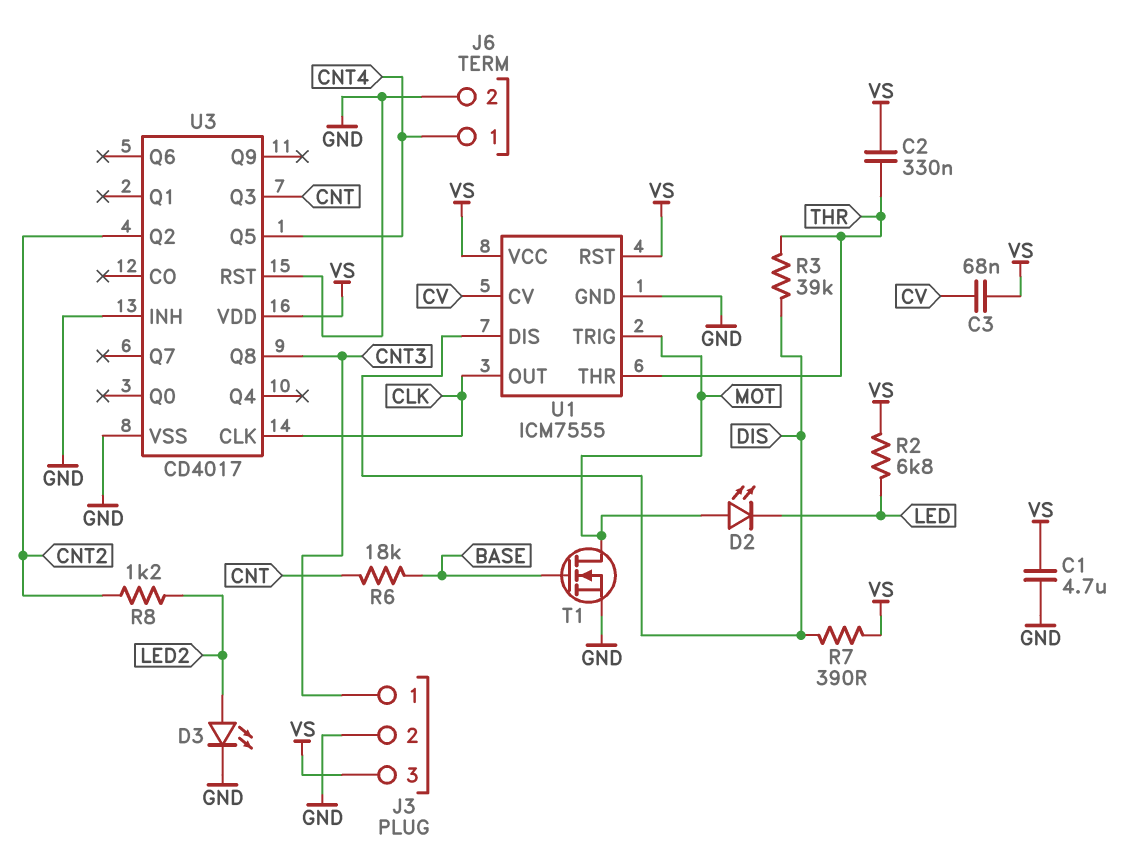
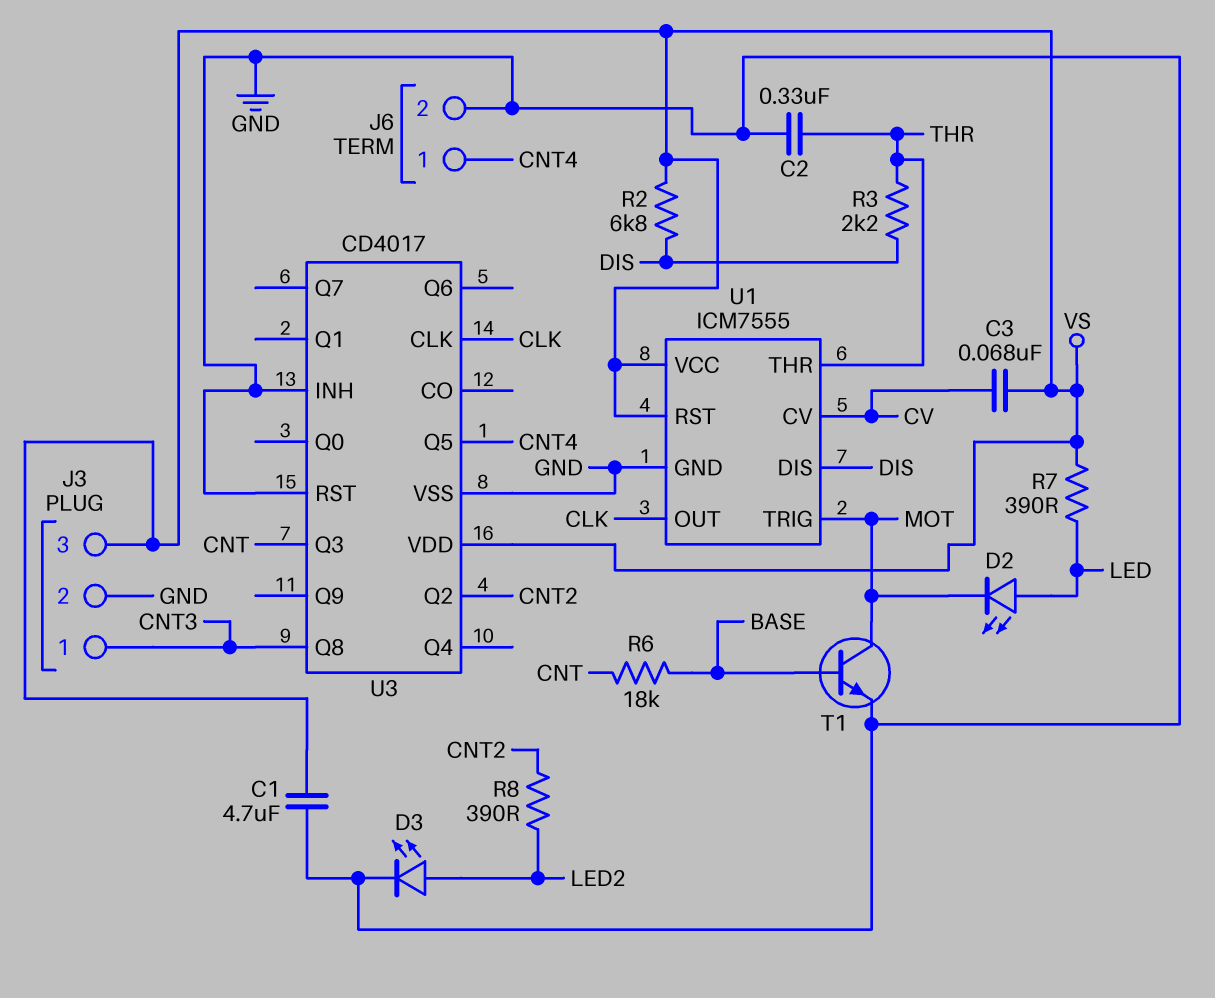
C2: 330nF (THR, VS) -> 330nF (GND, THR)
D2: LED (A MOT, K LED) -> LED (A LED, K MOT)
R2: 6.8k (LED, VS) -> 6.8k (DIS, VS)
R3: 39k (DIS, THR) -> 2.2k (DIS, THR)
R7: 390 (DIS, VS) -> 390 (LED, VS)
R8: 1.2k (CNT2, LED2) -> 390 (CNT2, LED2)
T1: NMOS (G BASE, D MOT, S GND) -> NPN (B BASE, C MOT, E GND)

